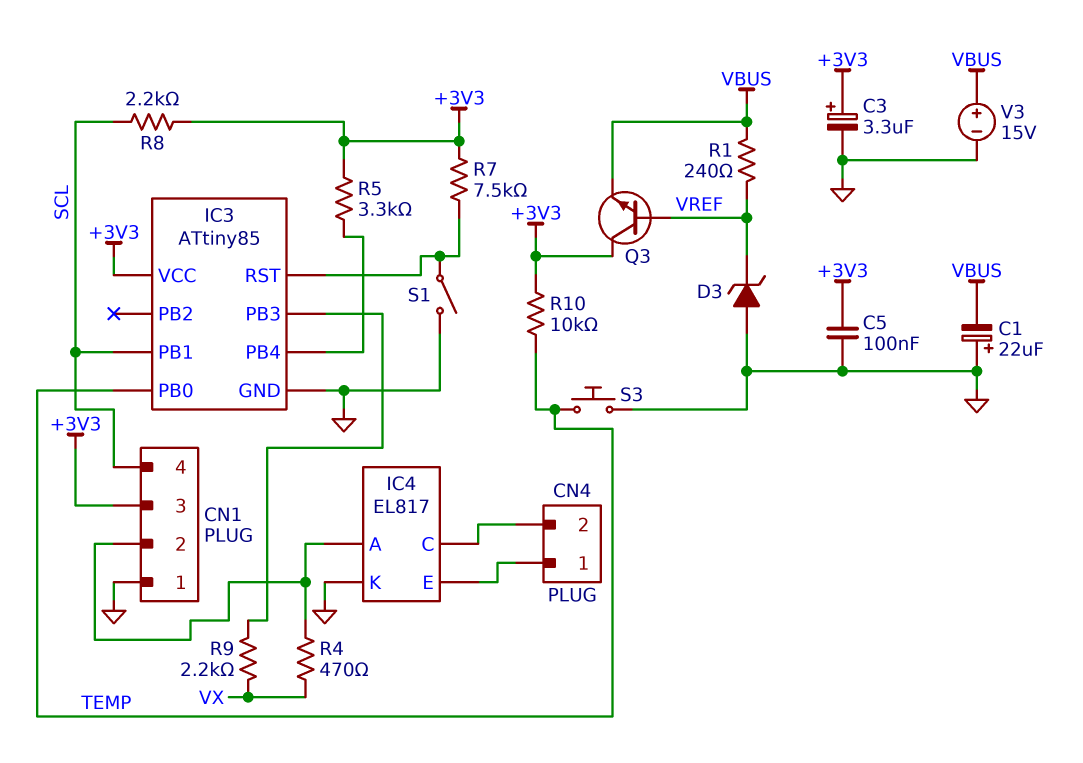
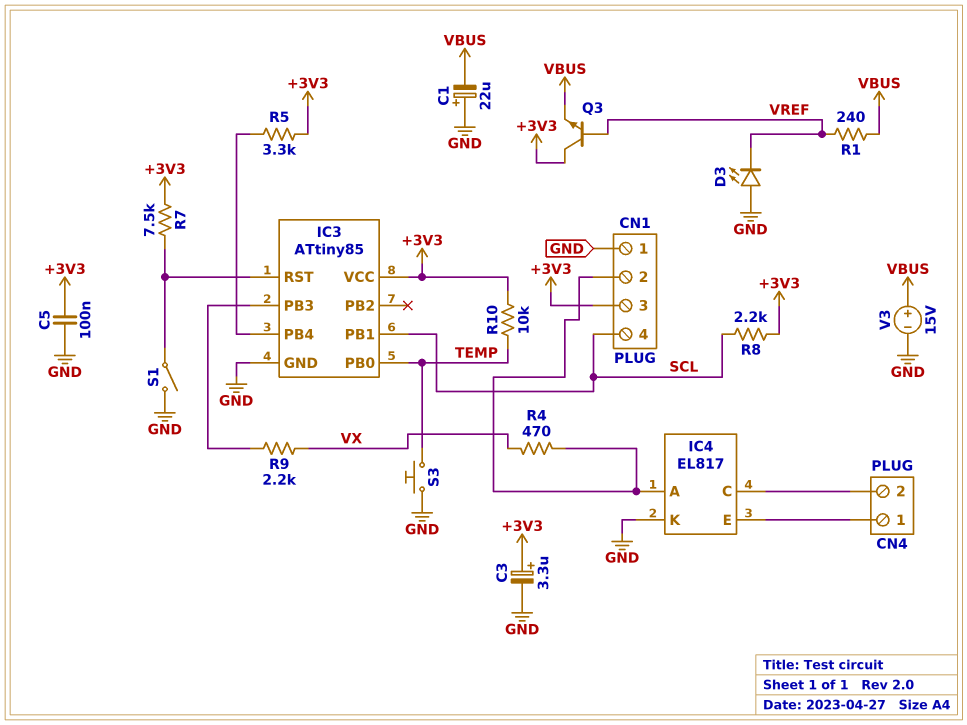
D3: zener (A GND, K VREF) -> LED (A GND, K VREF)

